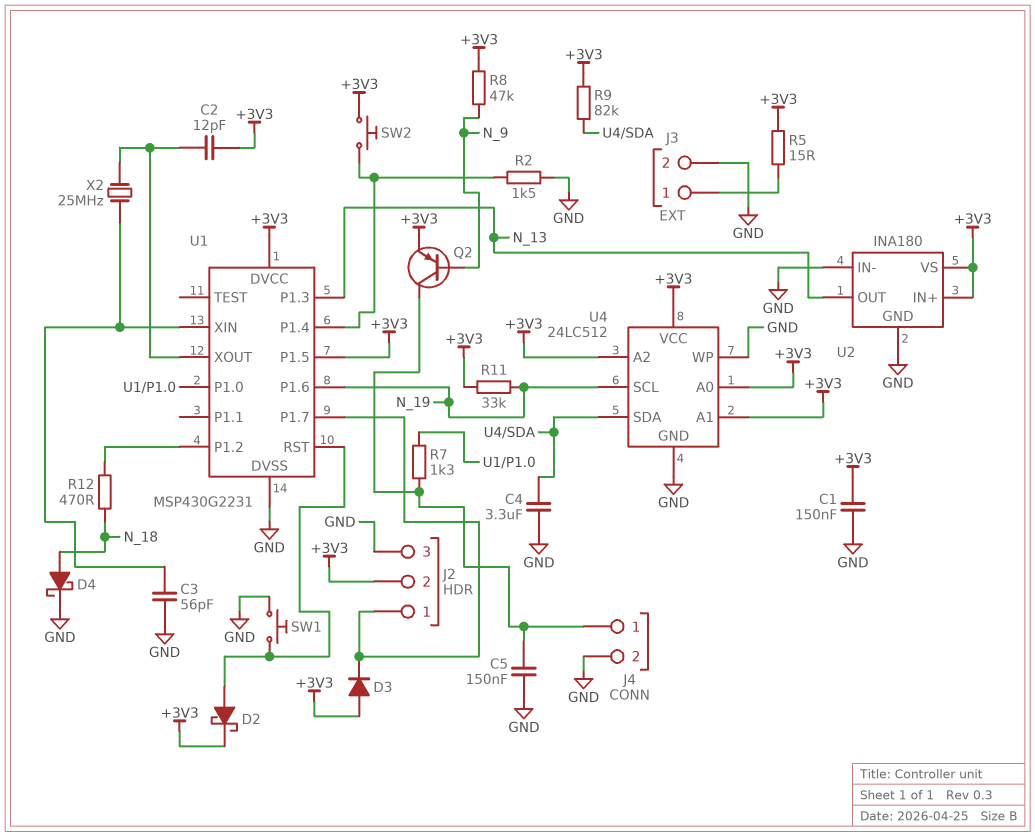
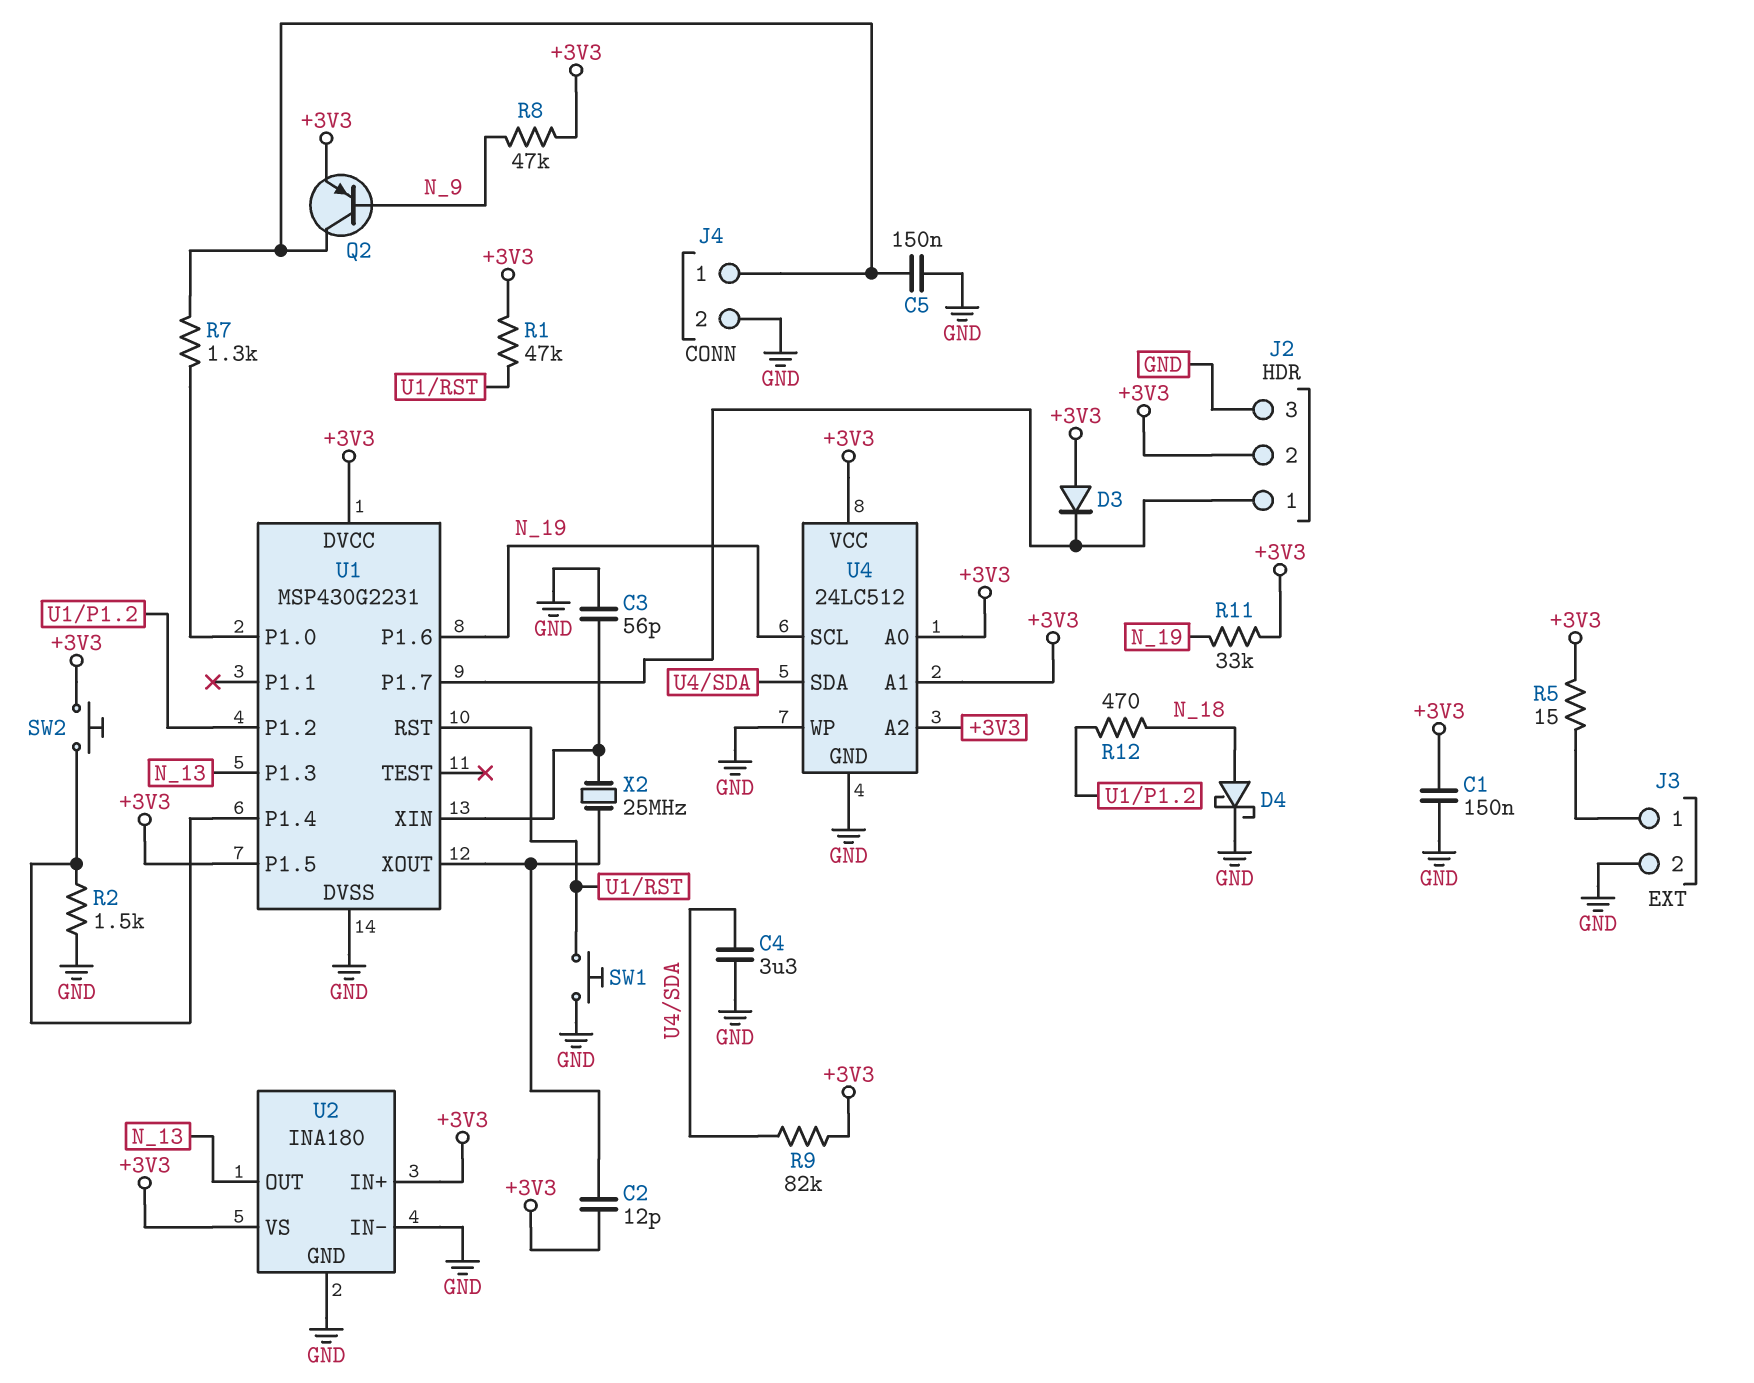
D2: schottky (A U1/RST, K +3V3) -> none
R1: none -> 47k (+3V3, U1/RST)

